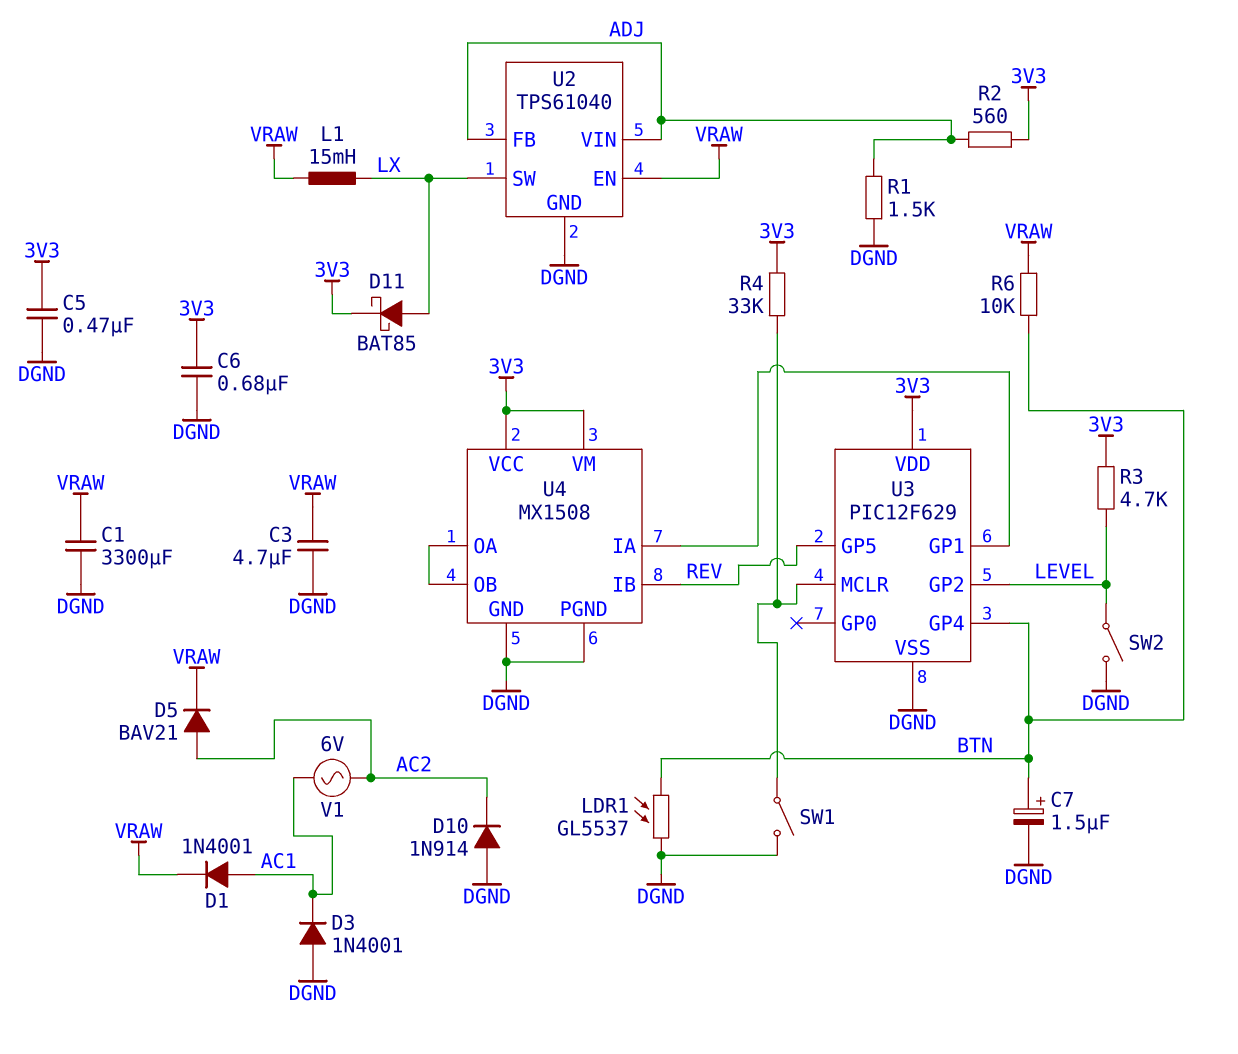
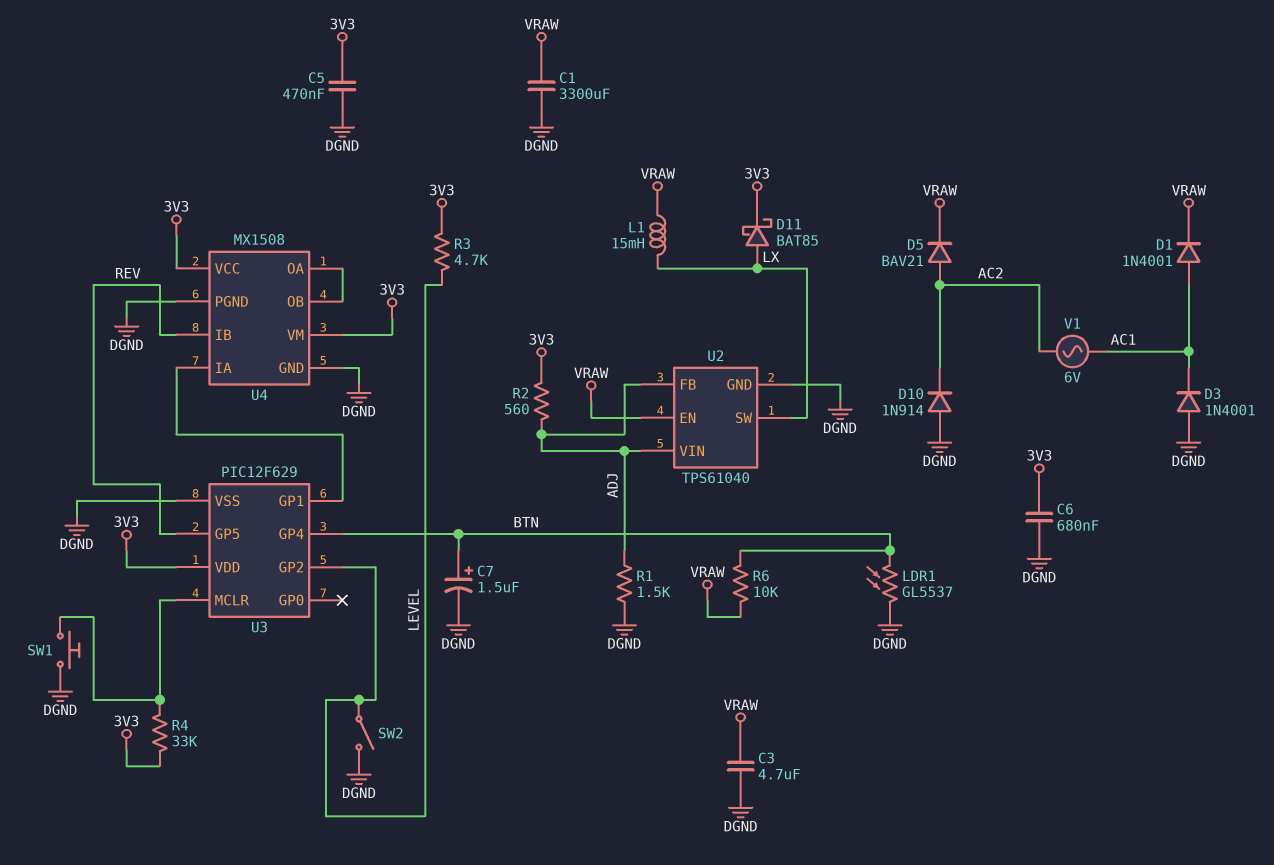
SW1: switch (DGND, U3/MCLR) -> button (DGND, U3/MCLR)

